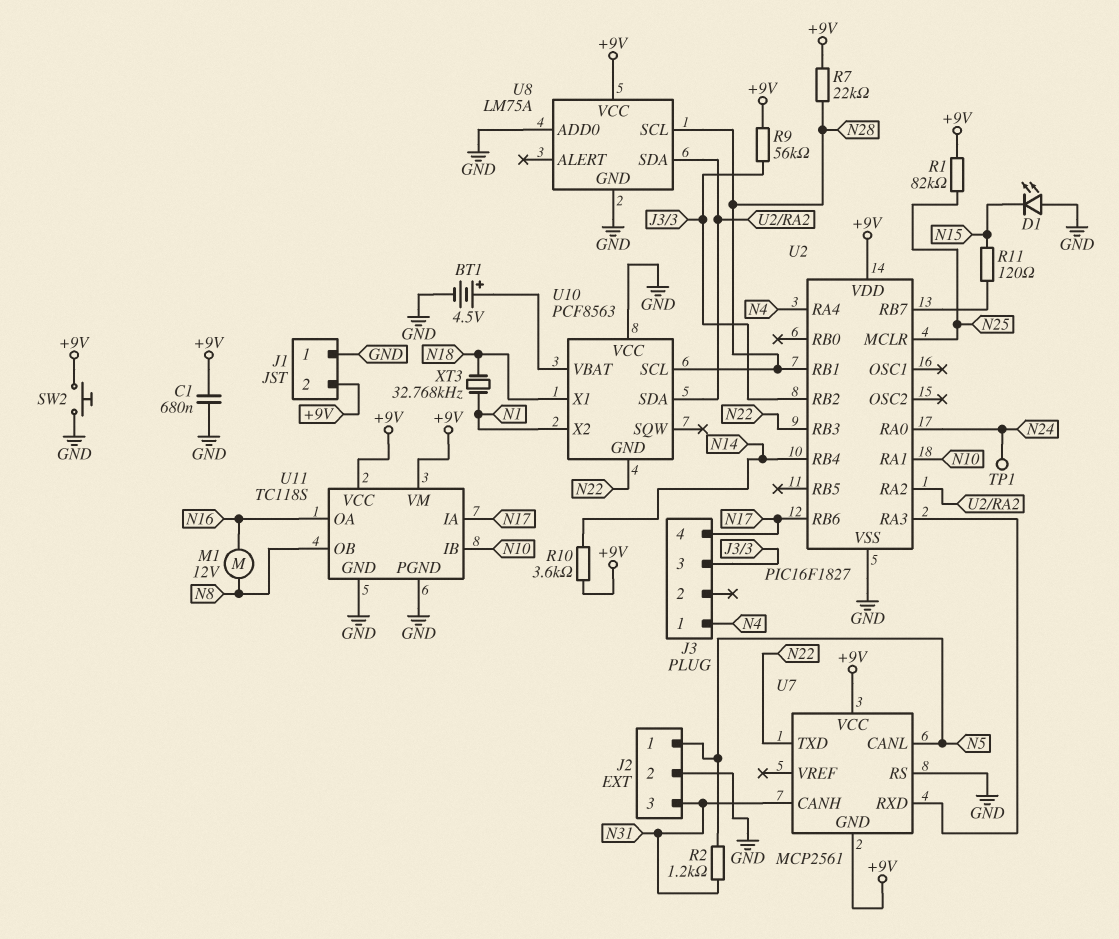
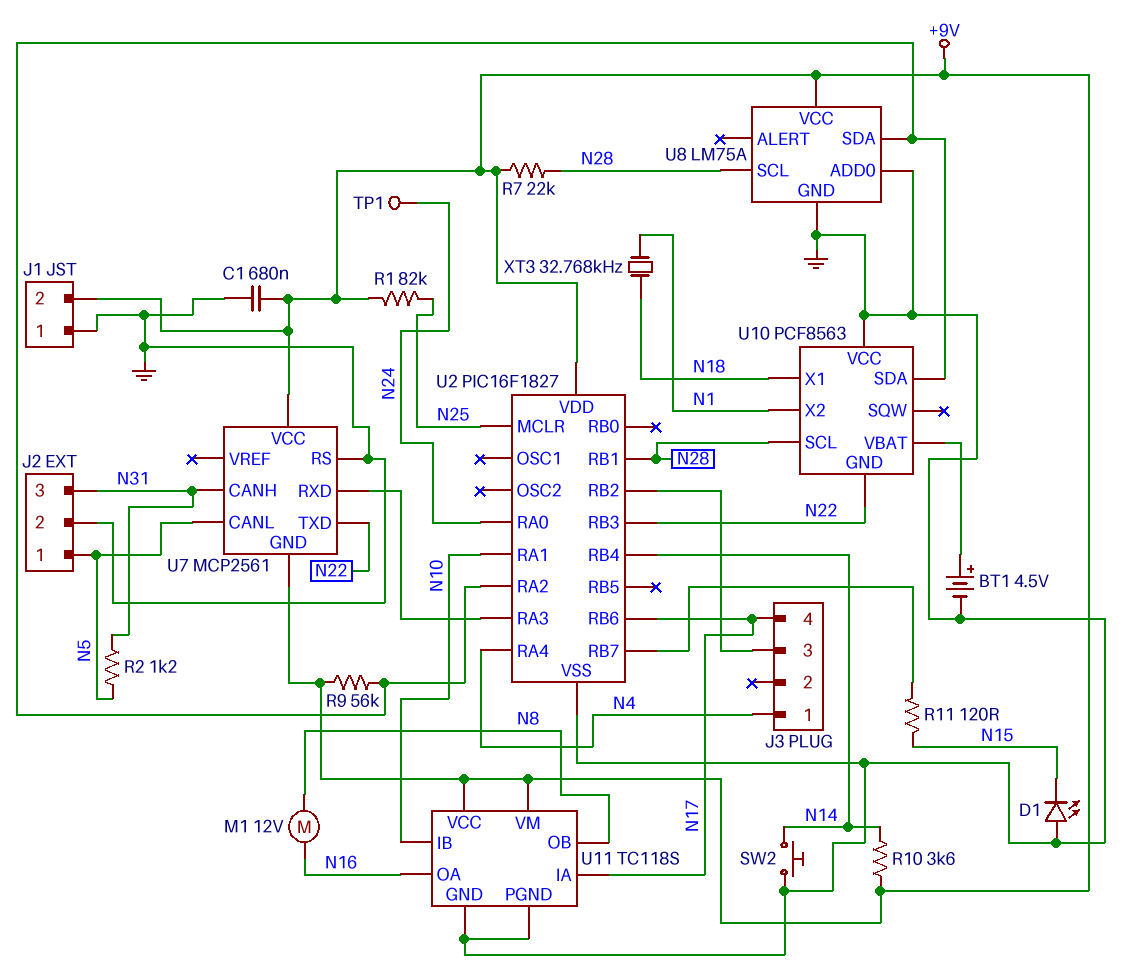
R9: 56k (+9V, J3/3) -> 56k (+9V, U2/RA2)
SW2: button (+9V, GND) -> button (GND, N14)

